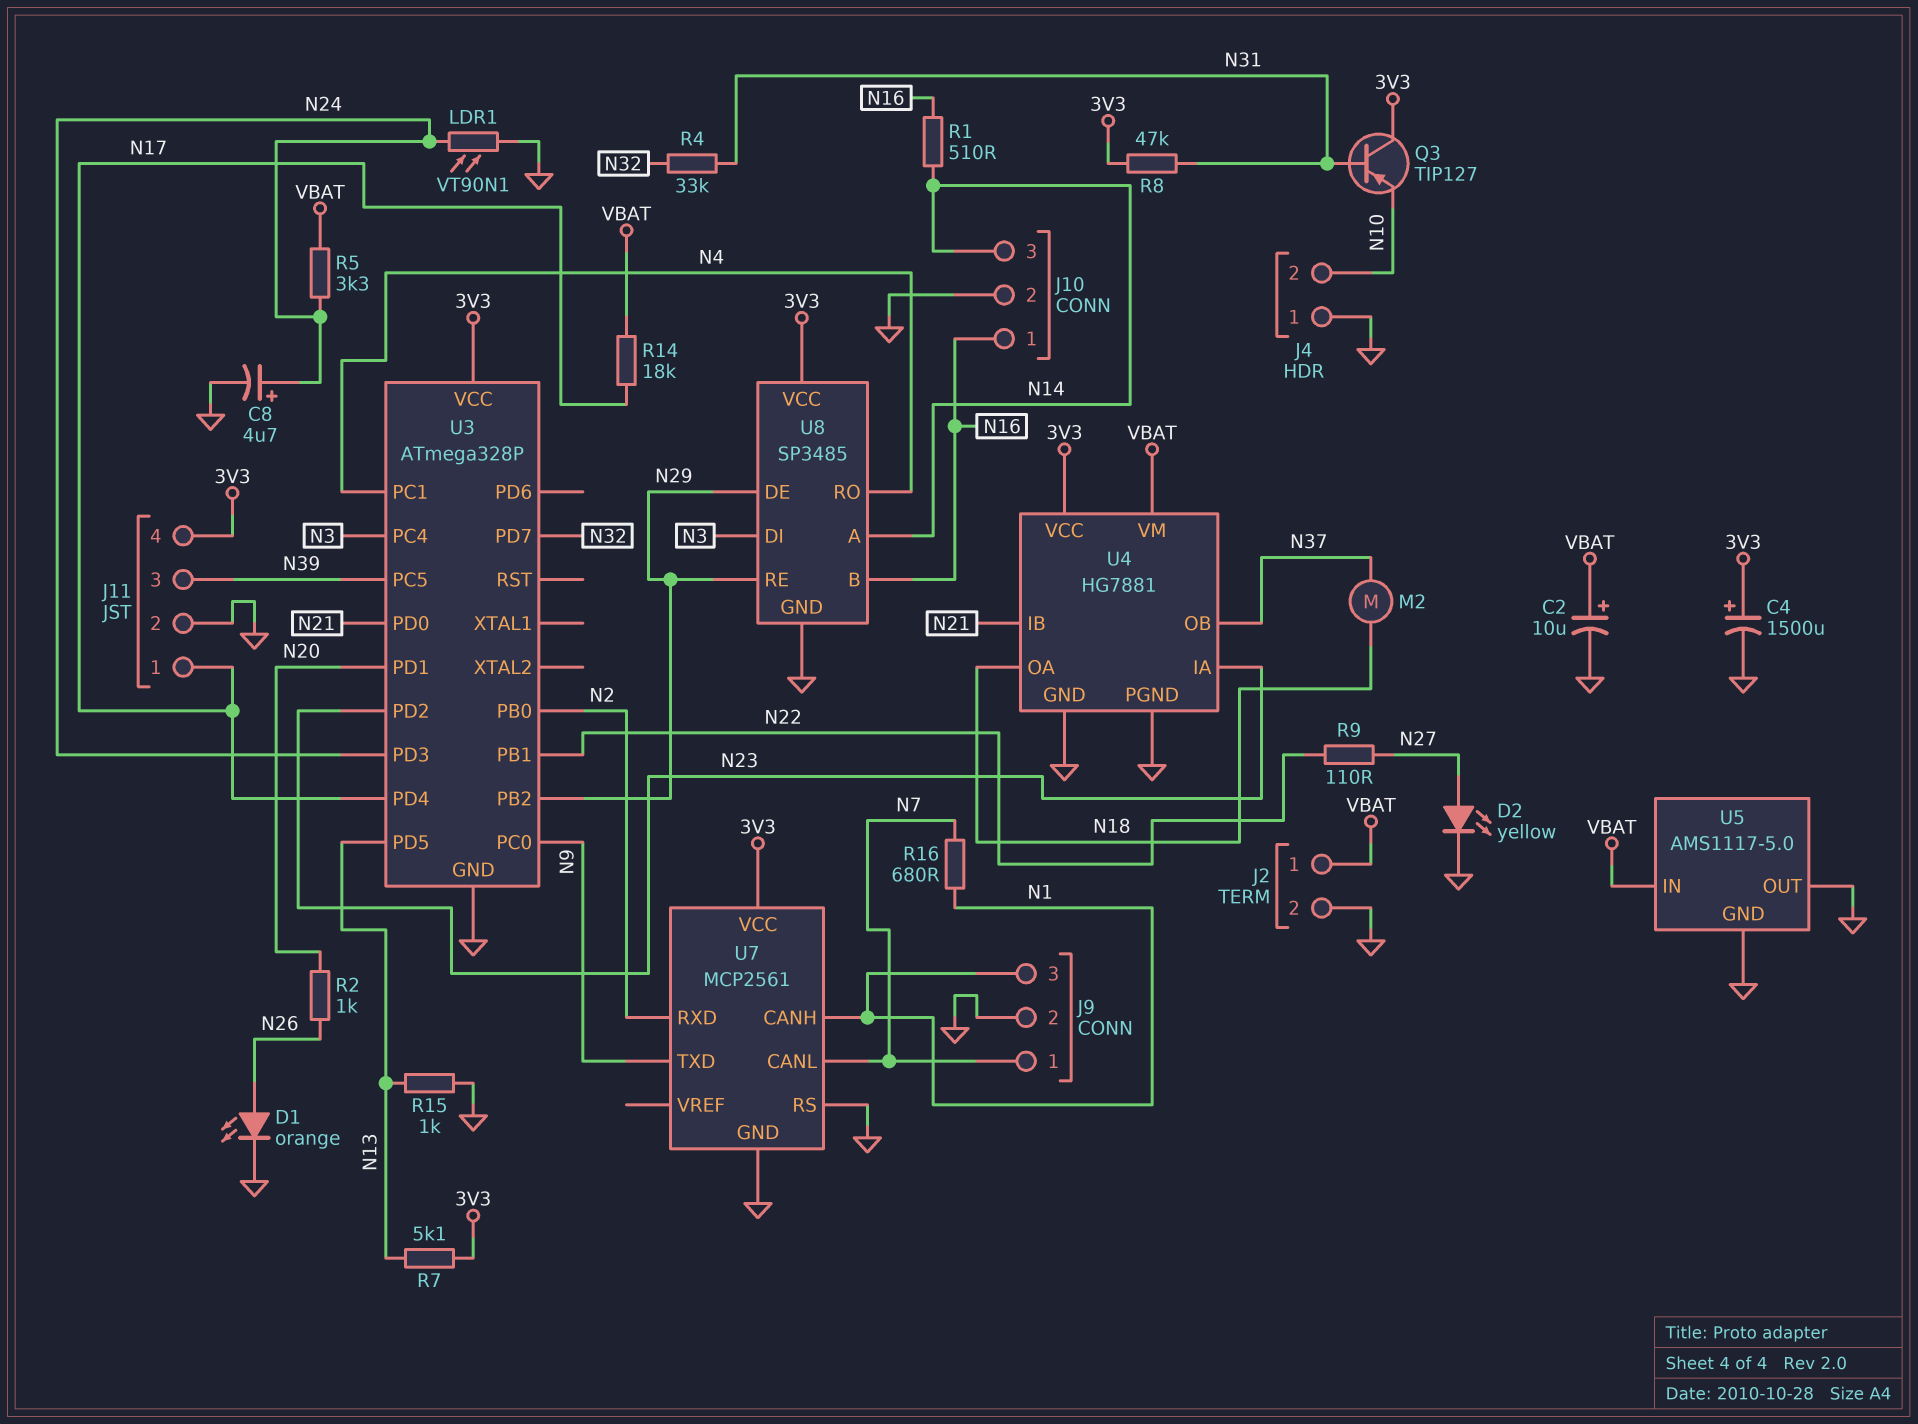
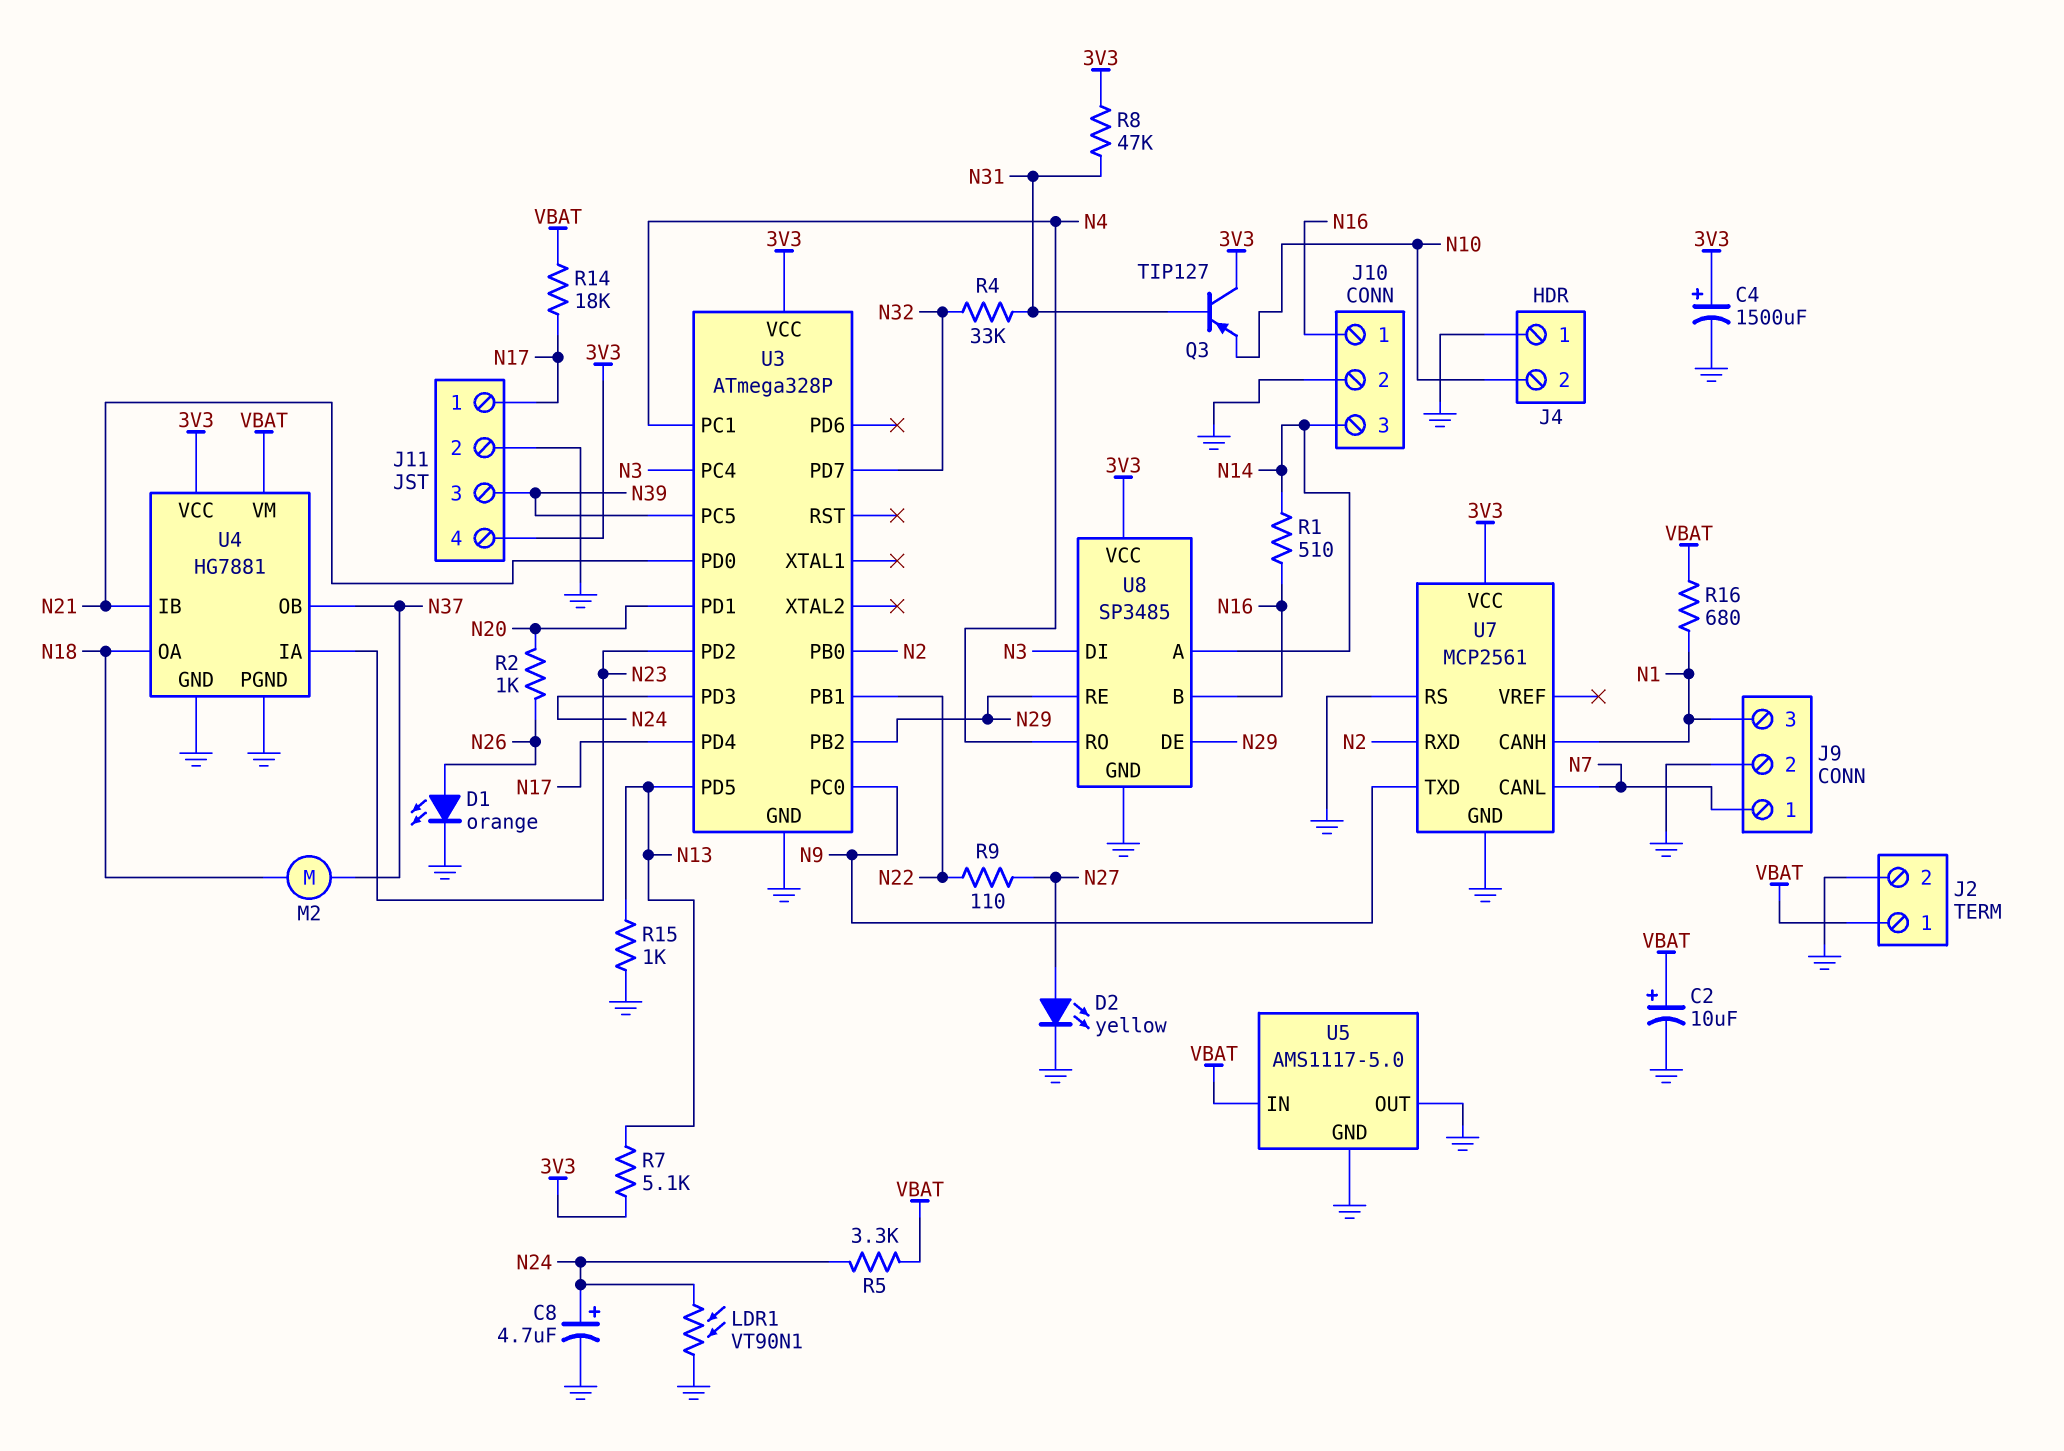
R16: 680 (N1, N7) -> 680 (N1, VBAT)

